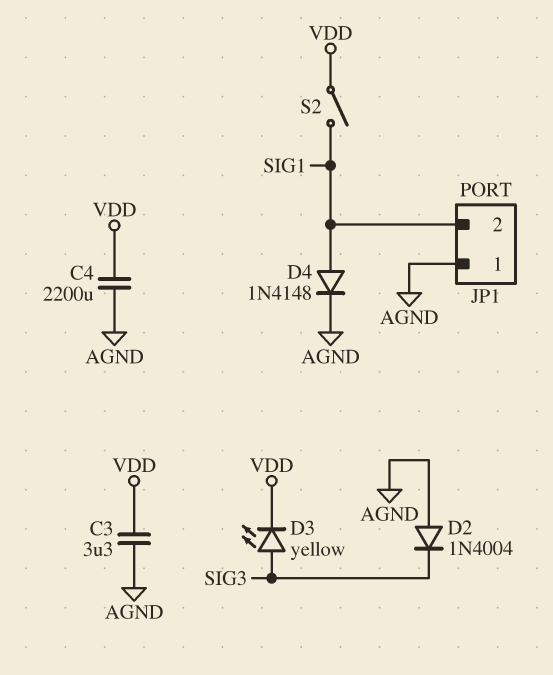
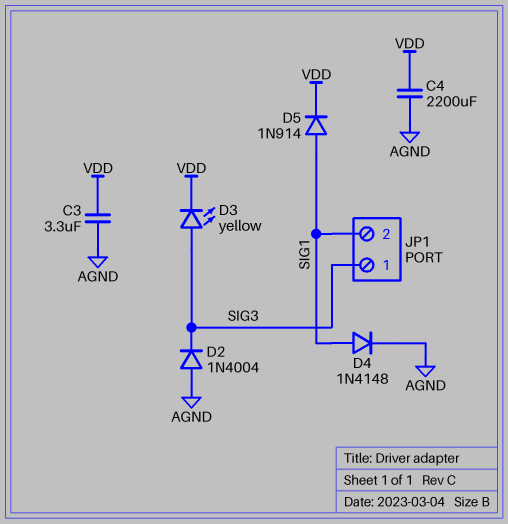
D5: none -> diode 1N914 (A SIG1, K VDD)
JP1 pin 1: AGND -> SIG3
S2: switch (SIG1, VDD) -> none

